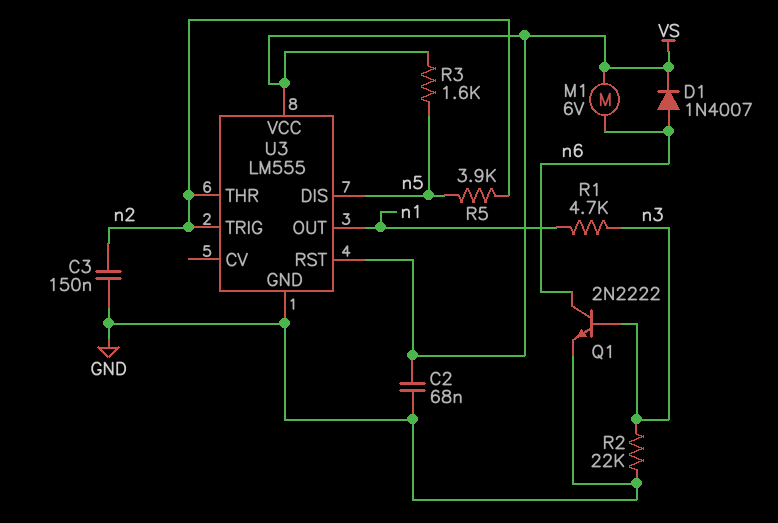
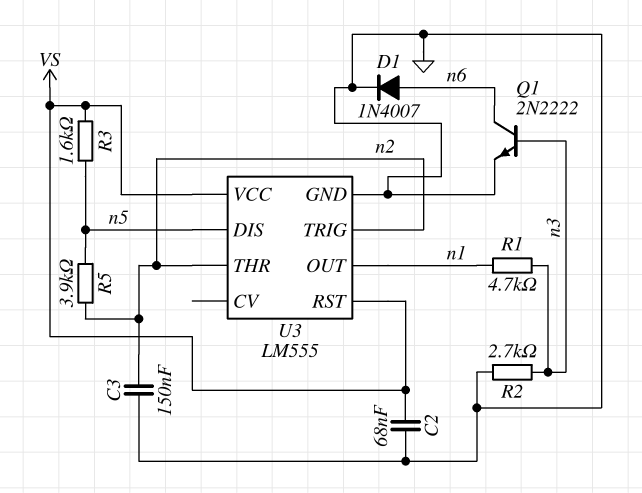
D1: diode 1N4007 (A n6, K VS) -> diode 1N4007 (A n6, K GND)
M1: motor 6V (VS, n6) -> none
R2: 22k (GND, n3) -> 2.7k (GND, n3)

